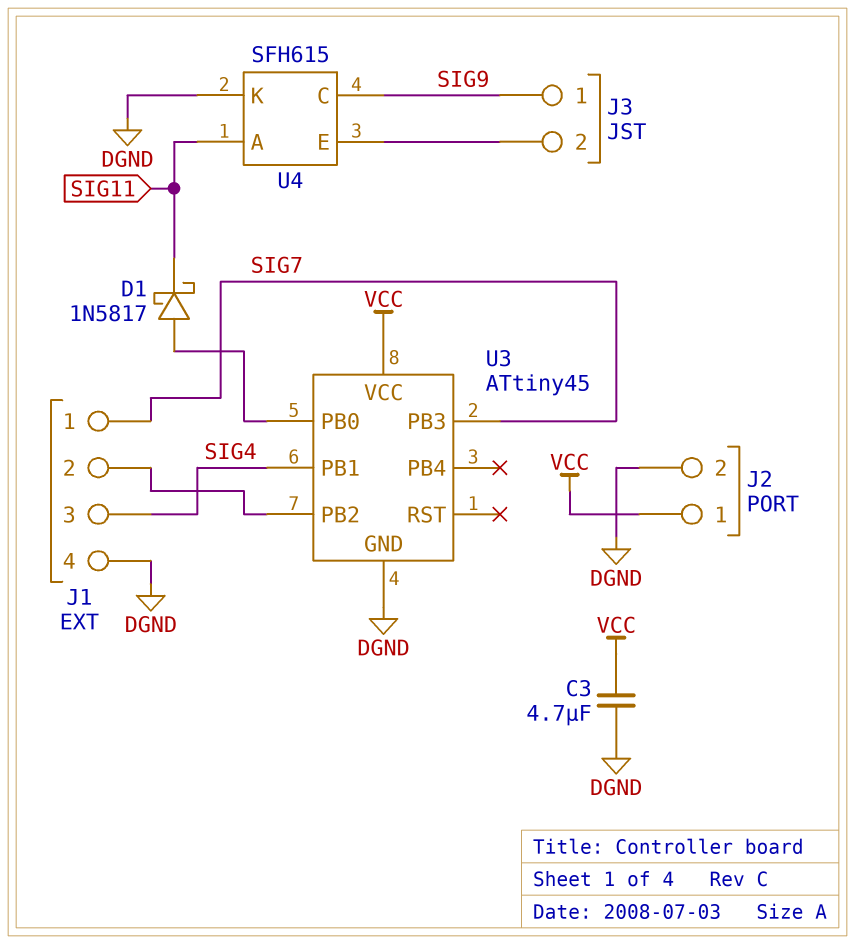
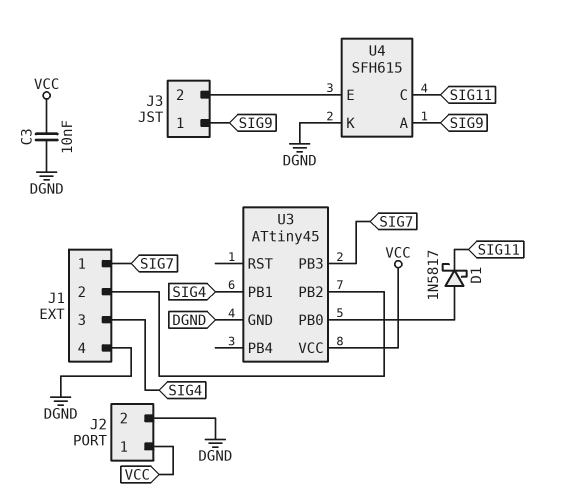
C3: 4.7uF (DGND, VCC) -> 10nF (DGND, VCC)
U4 pin A: SIG11 -> SIG9
U4 pin C: SIG9 -> SIG11

